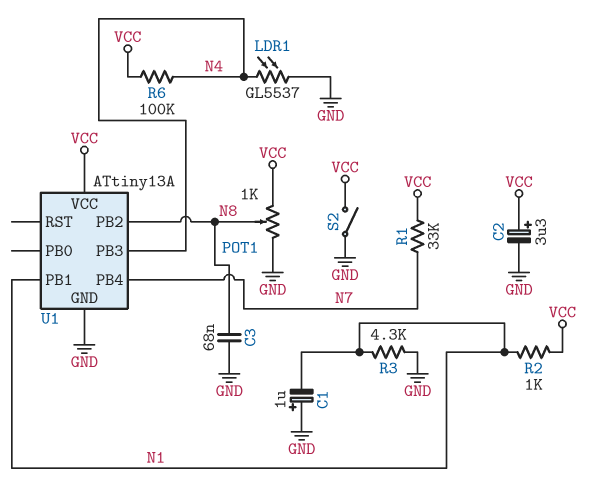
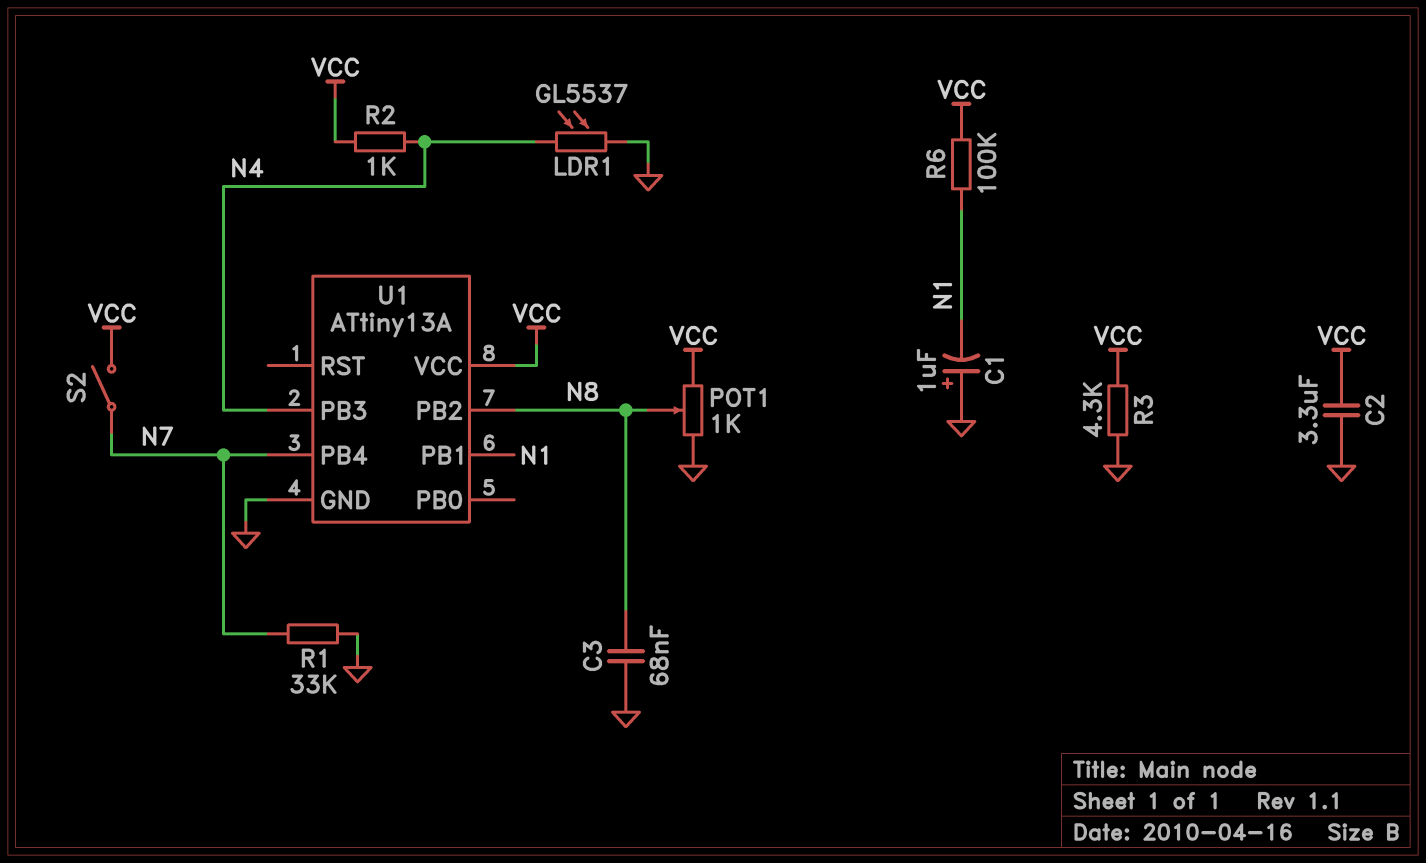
C2: 3.3uF (plus VCC, minus GND) -> 3.3uF (GND, VCC)
R1: 33k (N7, VCC) -> 33k (GND, N7)
R2: 1k (N1, VCC) -> 1k (N4, VCC)
R3: 4.3k (GND, N1) -> 4.3k (GND, VCC)
R6: 100k (N4, VCC) -> 100k (N1, VCC)
S2: switch (GND, VCC) -> switch (N7, VCC)

